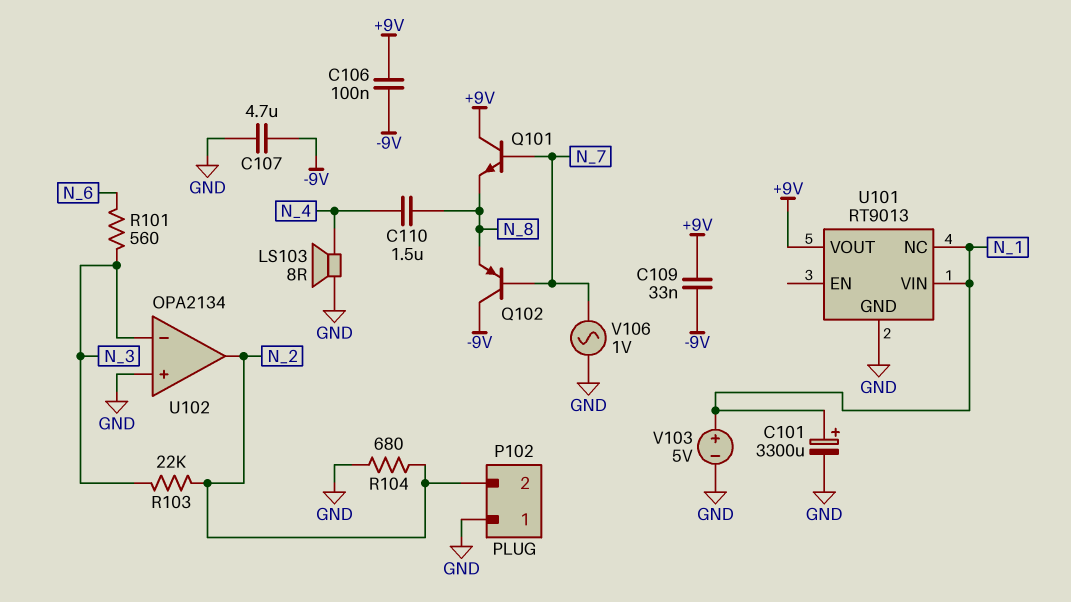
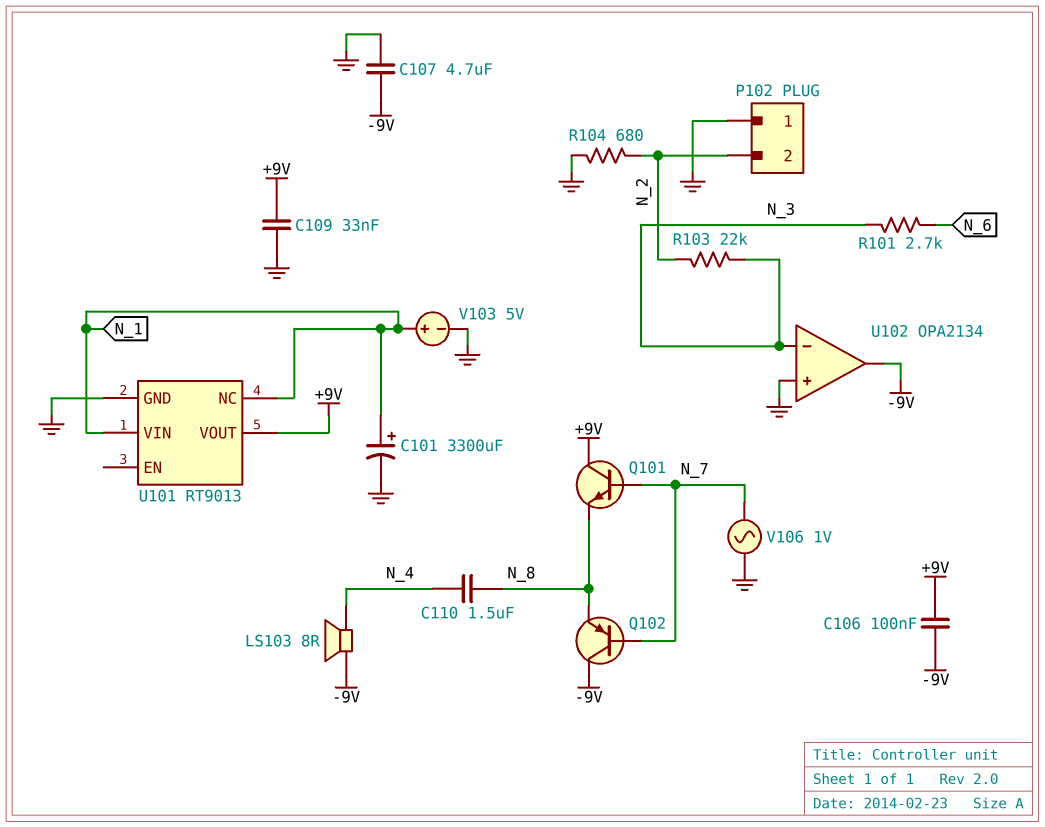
C109: 33nF (+9V, -9V) -> 33nF (+9V, GND)
LS103: speaker 8R (GND, N_4) -> speaker 8R (-9V, N_4)
R101: 560 (N_3, N_6) -> 2.7k (N_3, N_6)
U102 pin out: N_2 -> -9V

